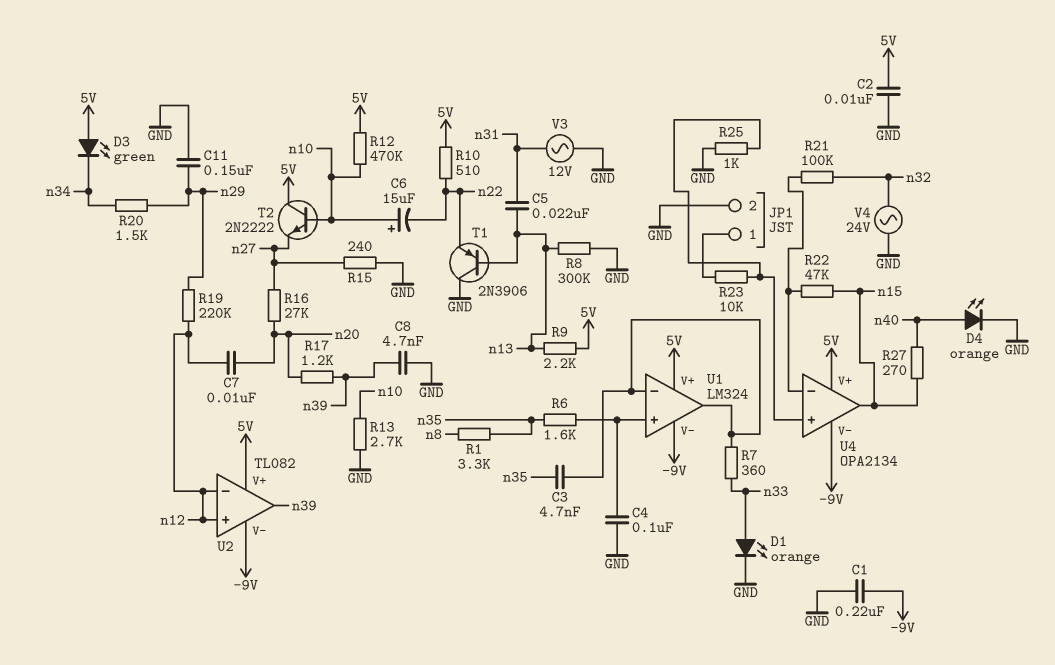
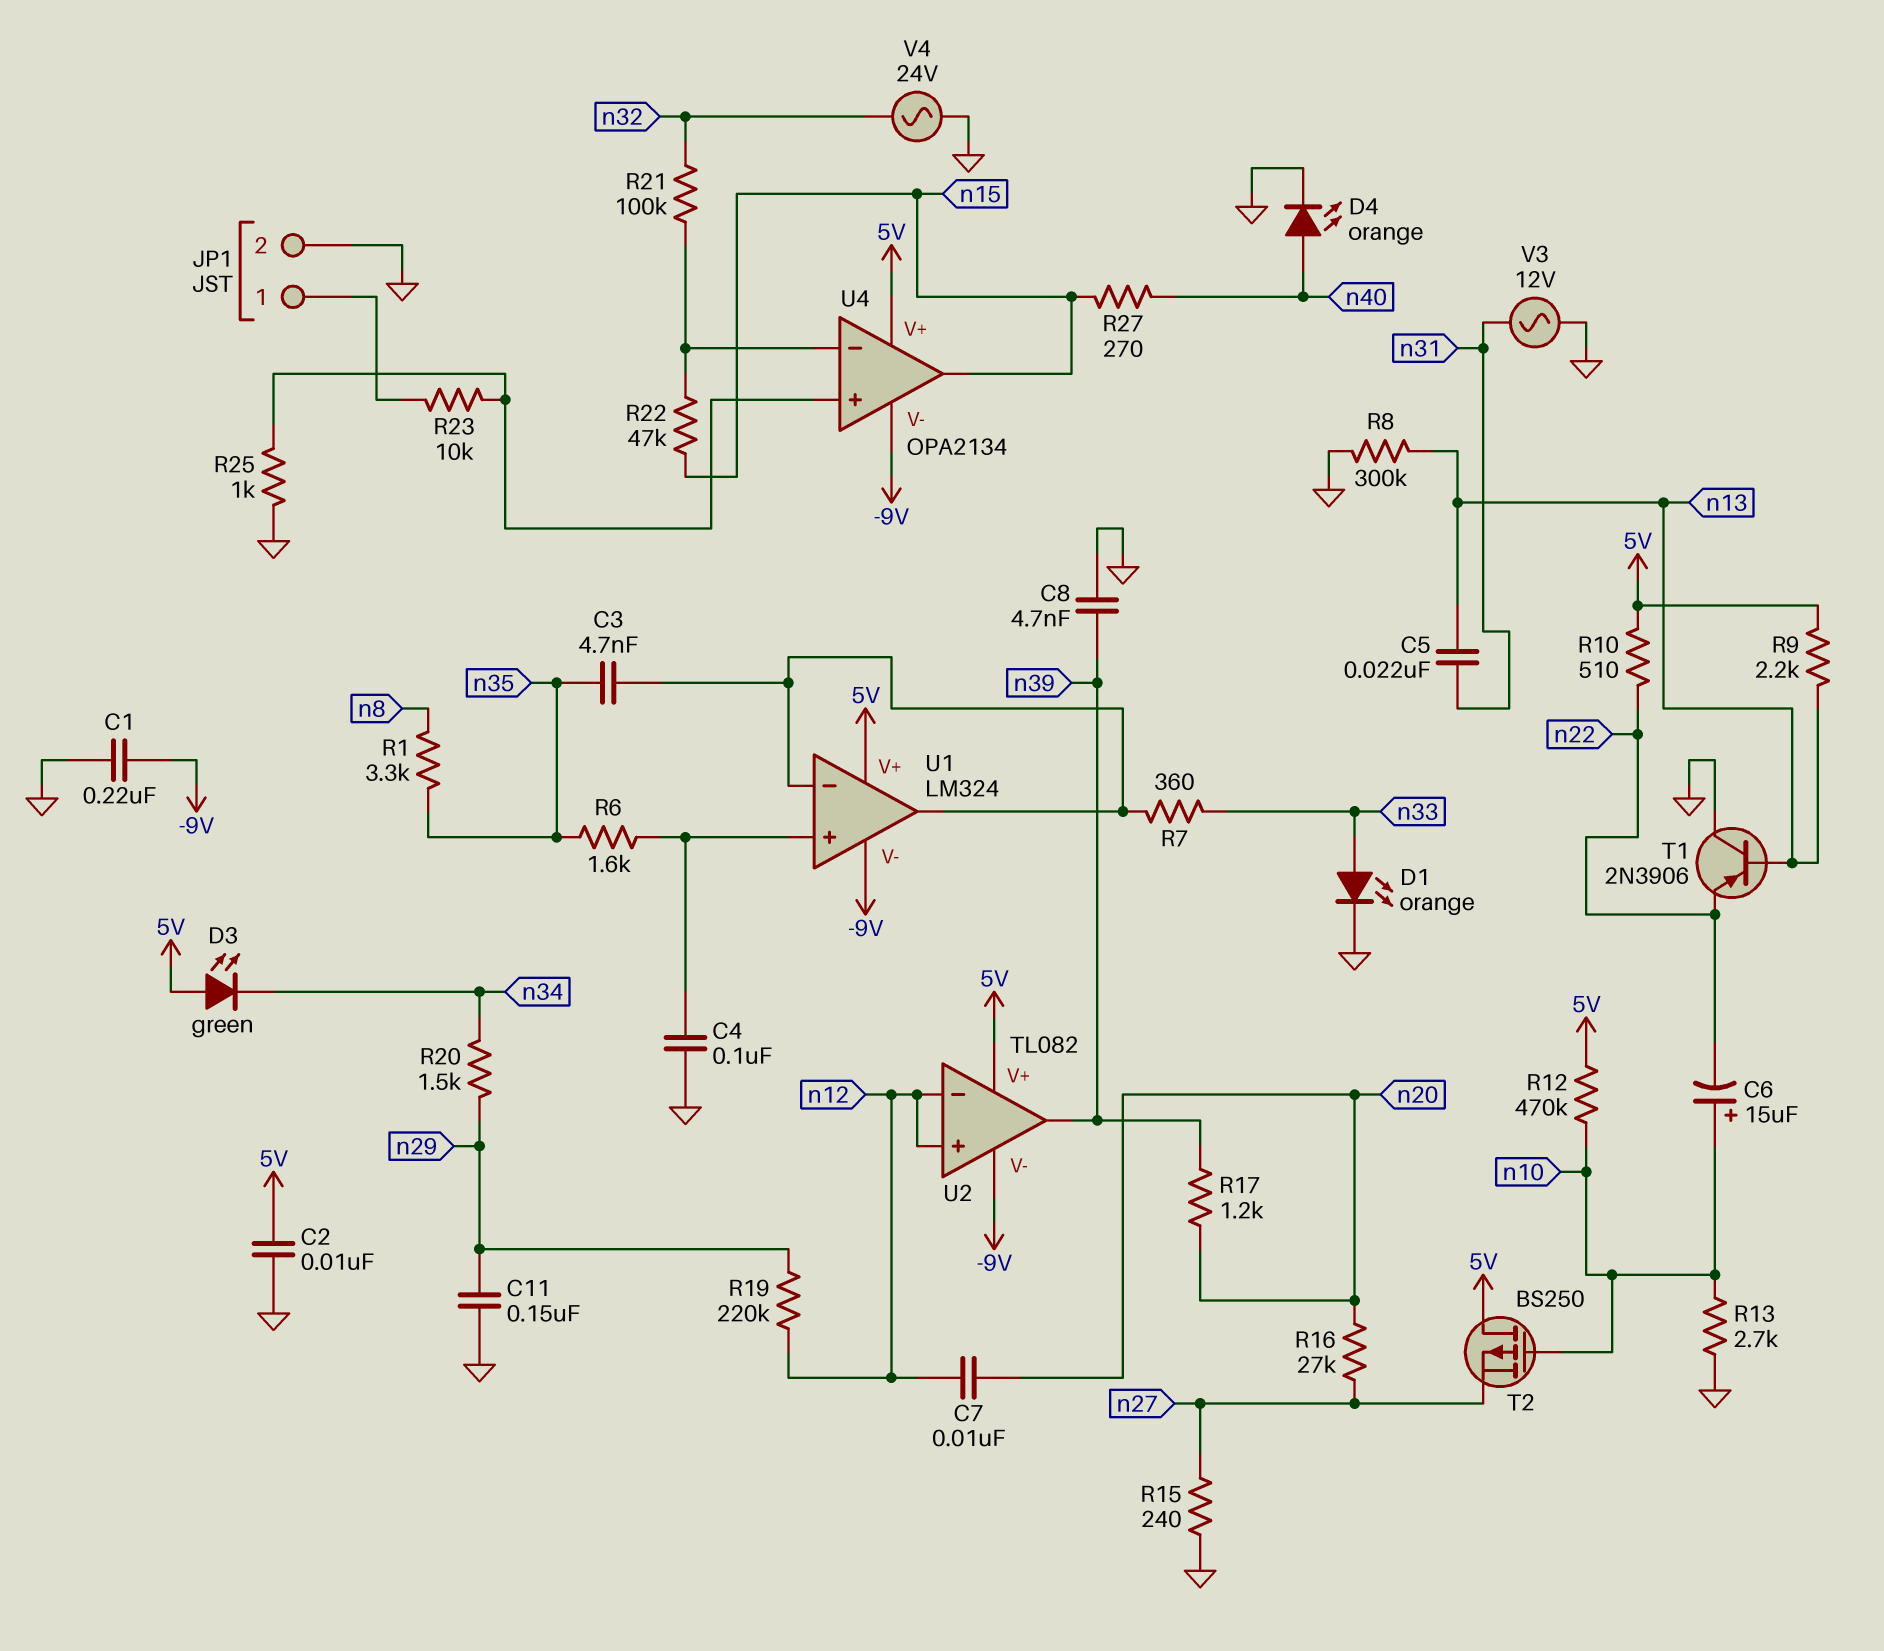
T2: NPN 2N2222 (B n10, C 5V, E n27) -> PMOS BS250 (G n10, D 5V, S n27)

